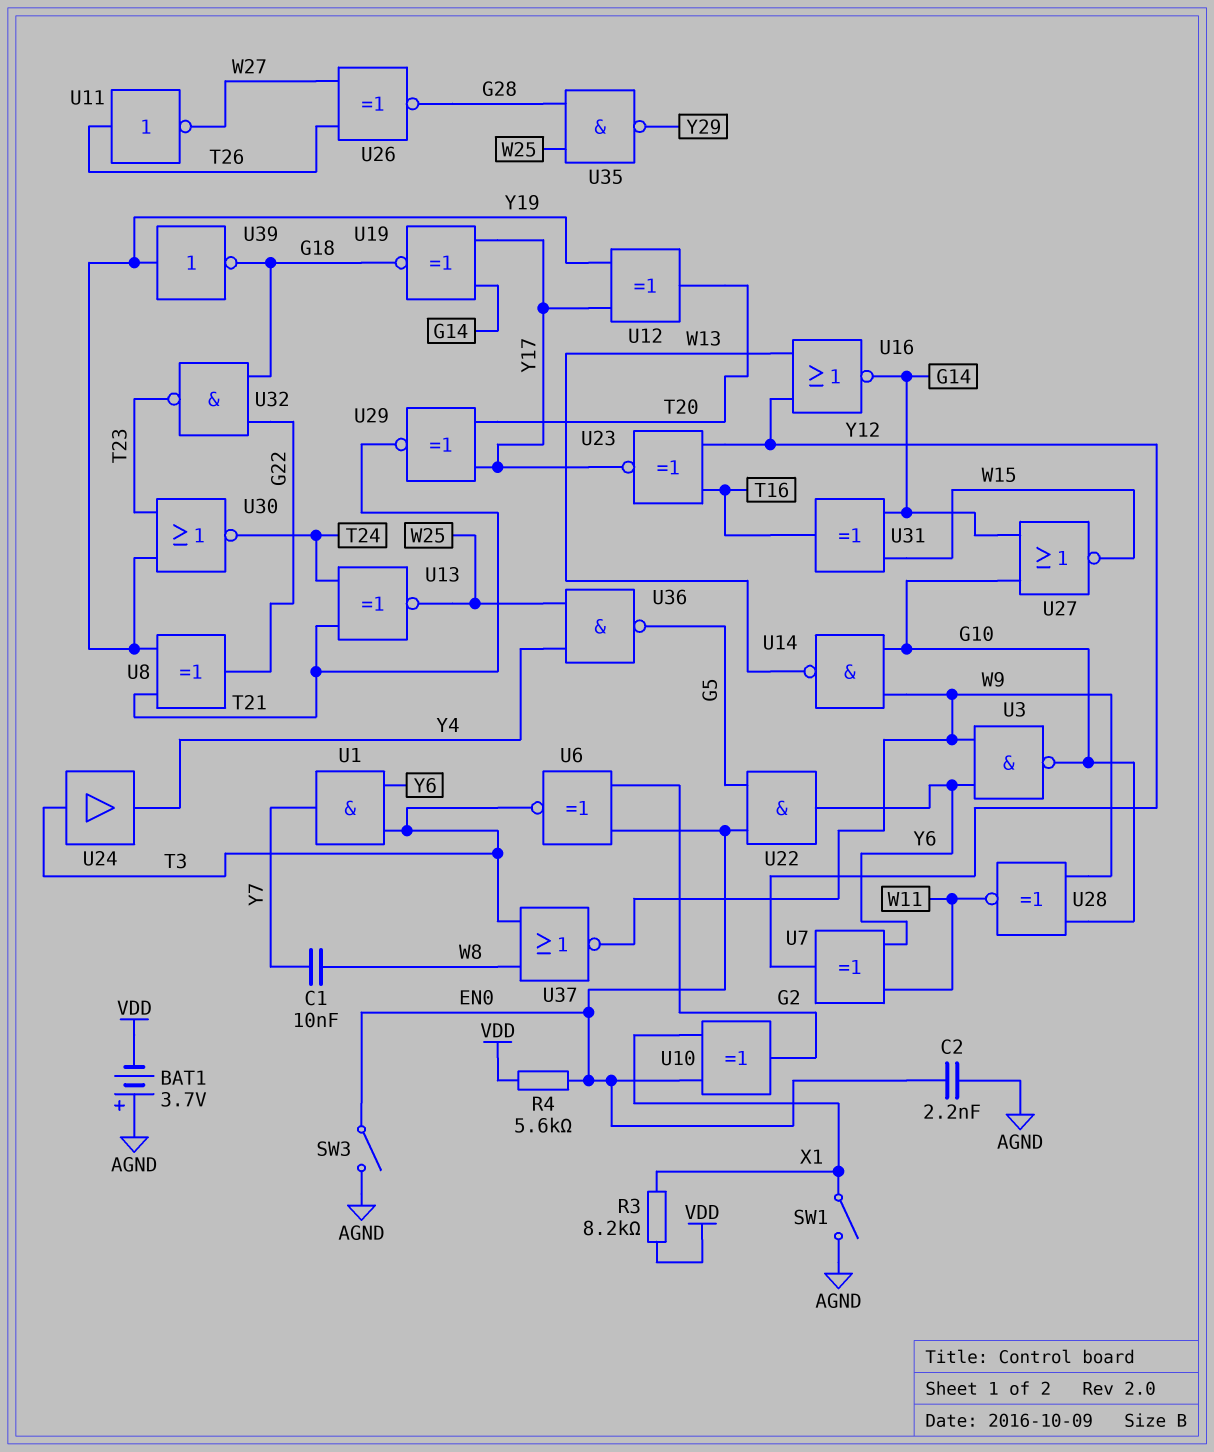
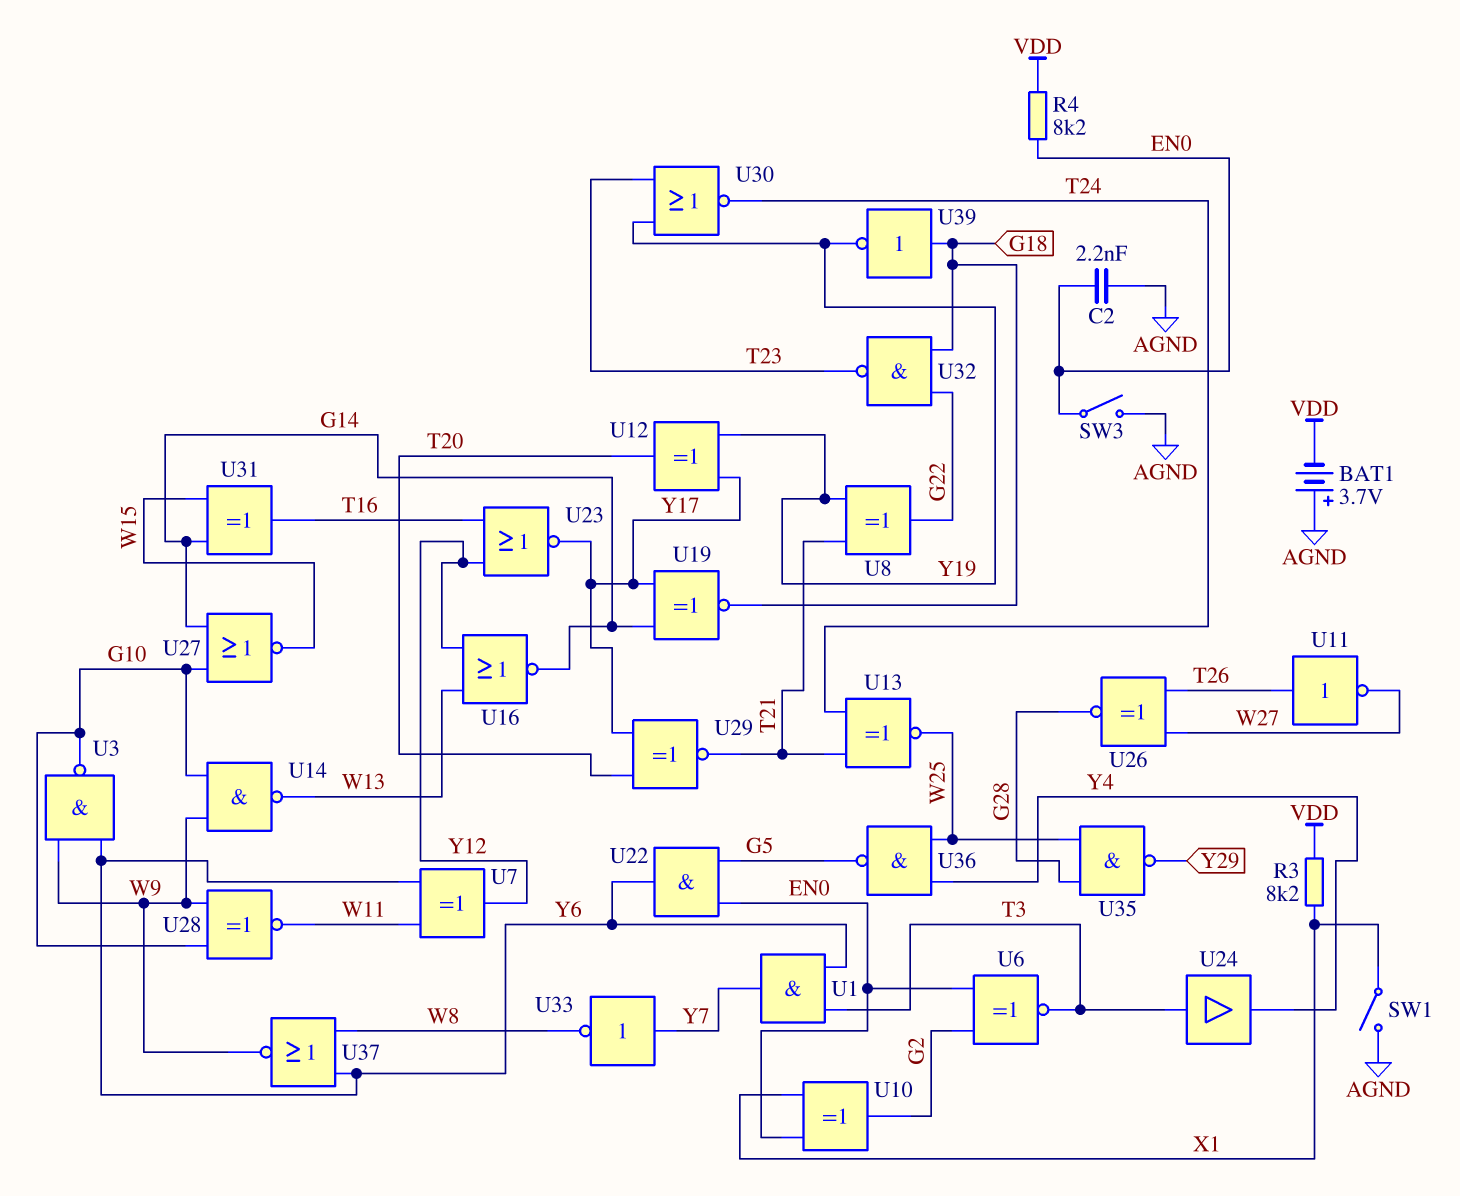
C1: 10nF (W8, Y7) -> none
R4: 5.6k (EN0, VDD) -> 8.2k (EN0, VDD)
U23: XNOR (in T16, in Y12, out Y17) -> NOR (in T16, in Y12, out Y17)
U33: none -> NOT (in Y7, out W8)
U37: NOR (in T3, in W8, out W9) -> NOR (in W8, in Y6, out W9)
U39: NOT (in Y19, out G18) -> NOT (in G18, out Y19)

